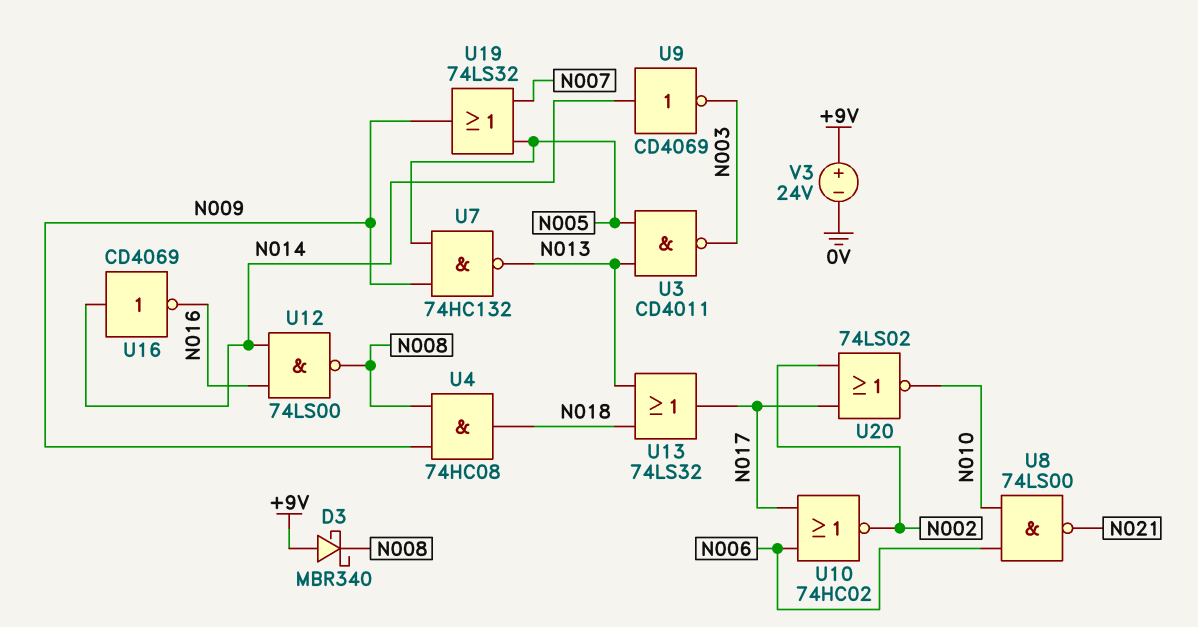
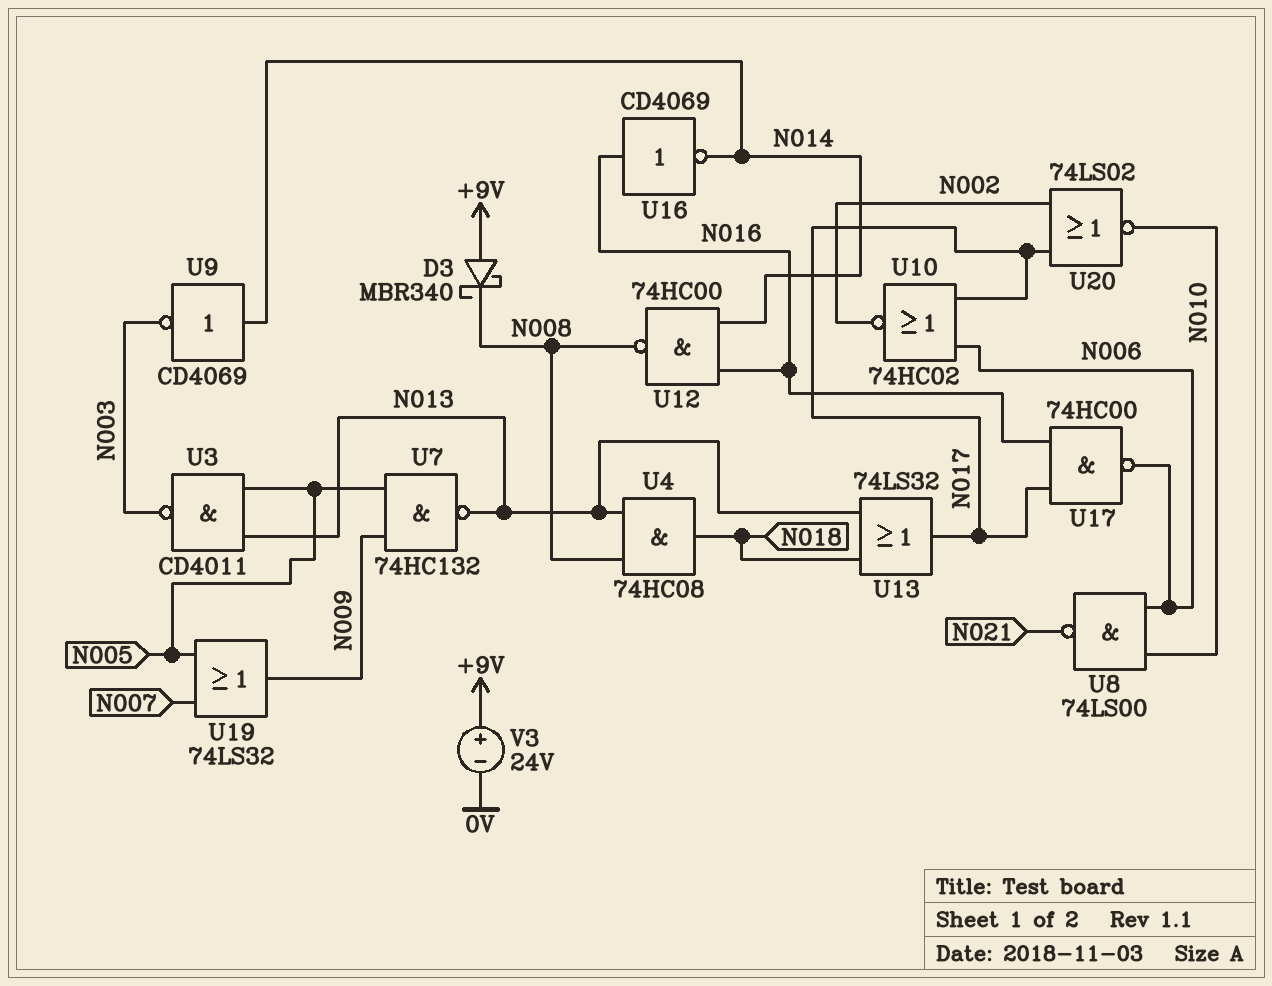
U4: AND 74HC08 (in N008, in N009, out N018) -> AND 74HC08 (in N008, in N013, out N018)
U12: NAND 74LS00 (in N014, in N016, out N008) -> NAND 74HC00 (in N014, in N016, out N008)
U16: NOT CD4069 (in N014, out N016) -> NOT CD4069 (in N016, out N014)
U17: none -> NAND 74HC00 (in N016, in N017, out N006)

